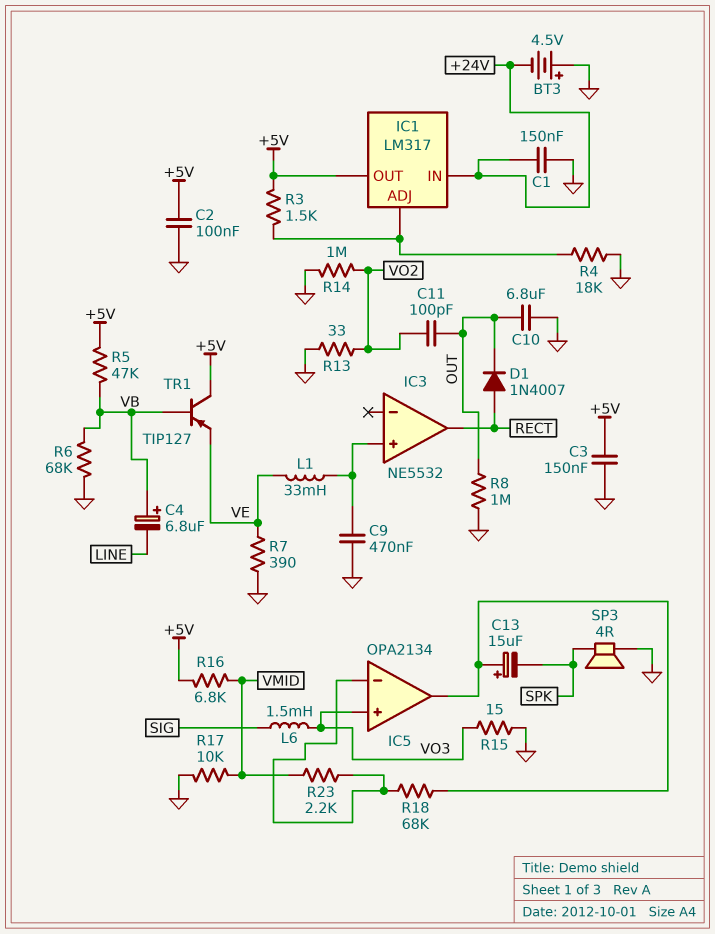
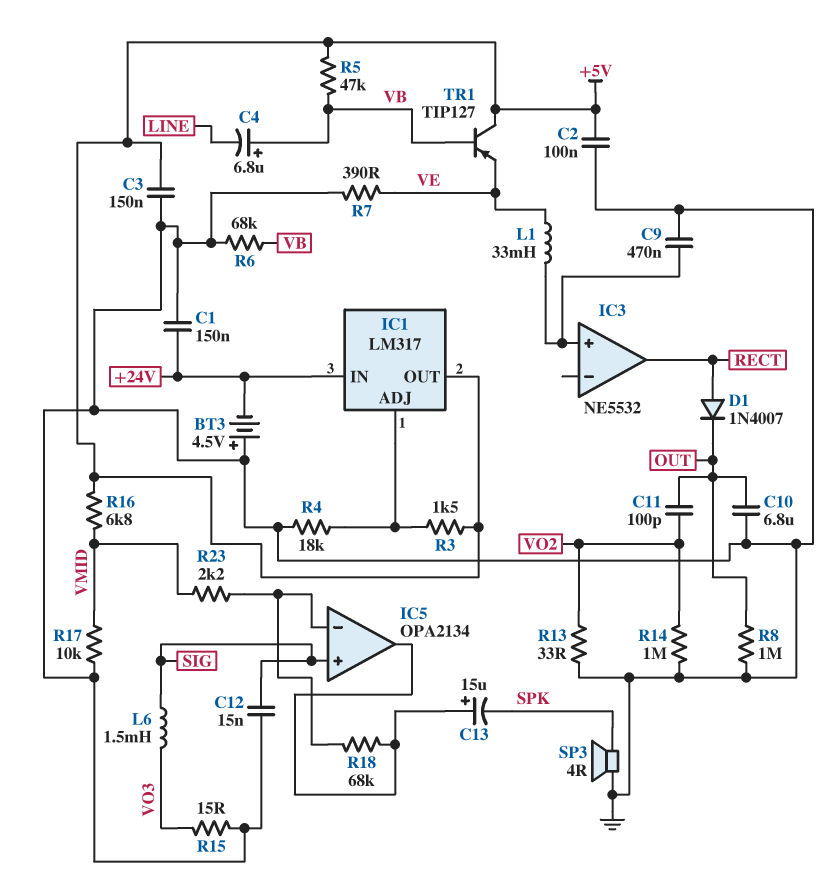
C12: none -> 15nF (GND, SIG)
IC5 pin in+: VO3 -> SIG

